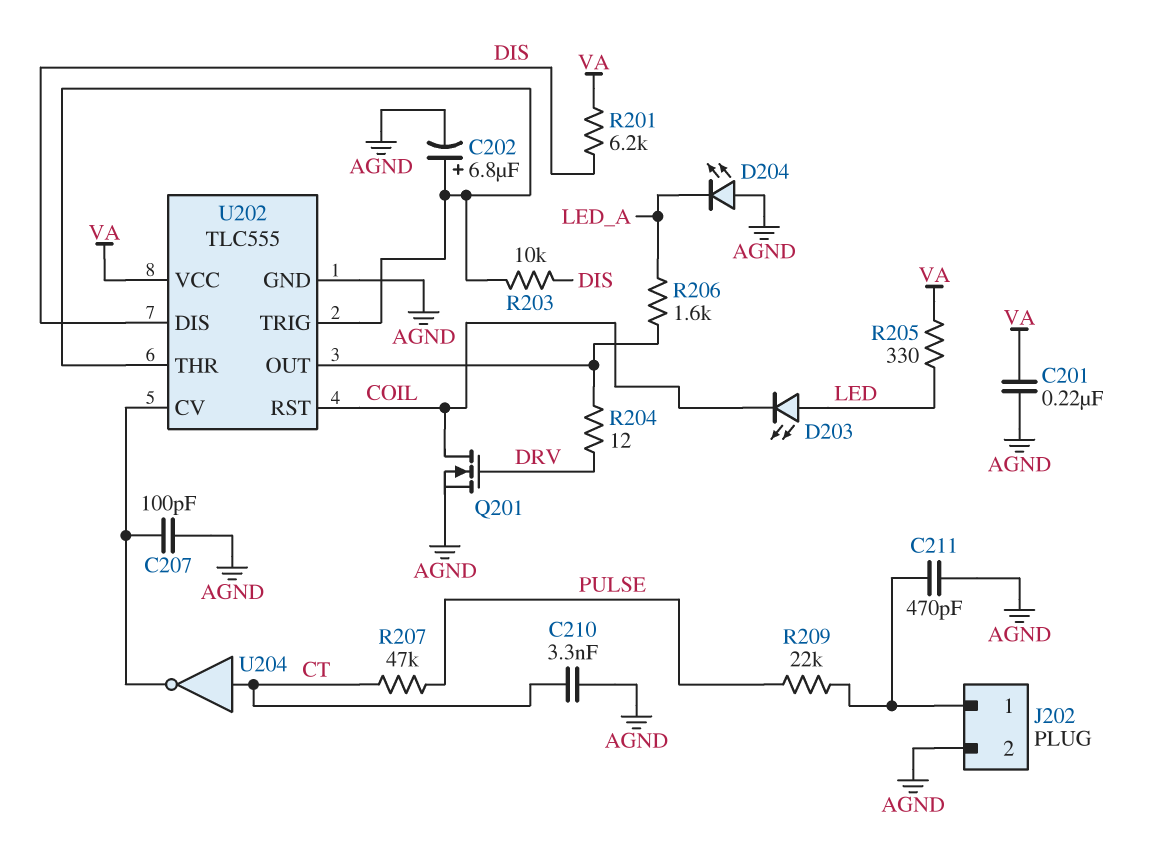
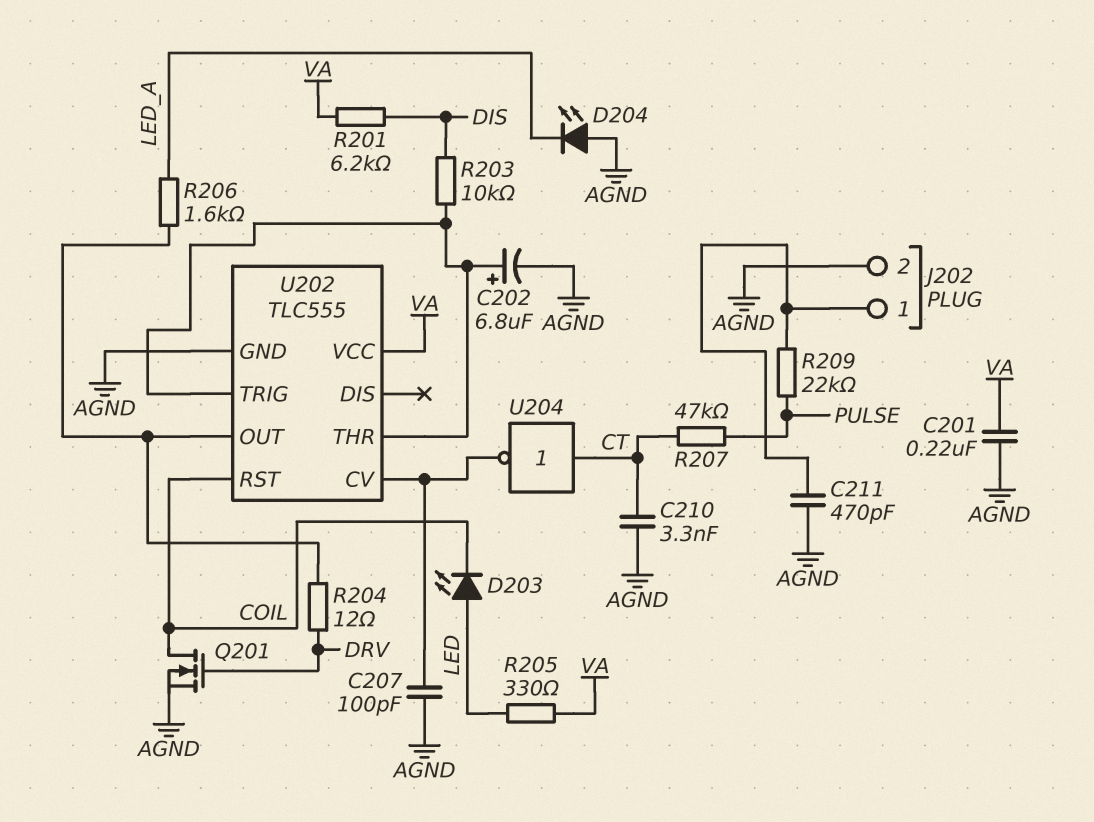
U202 pin DIS: DIS -> none

